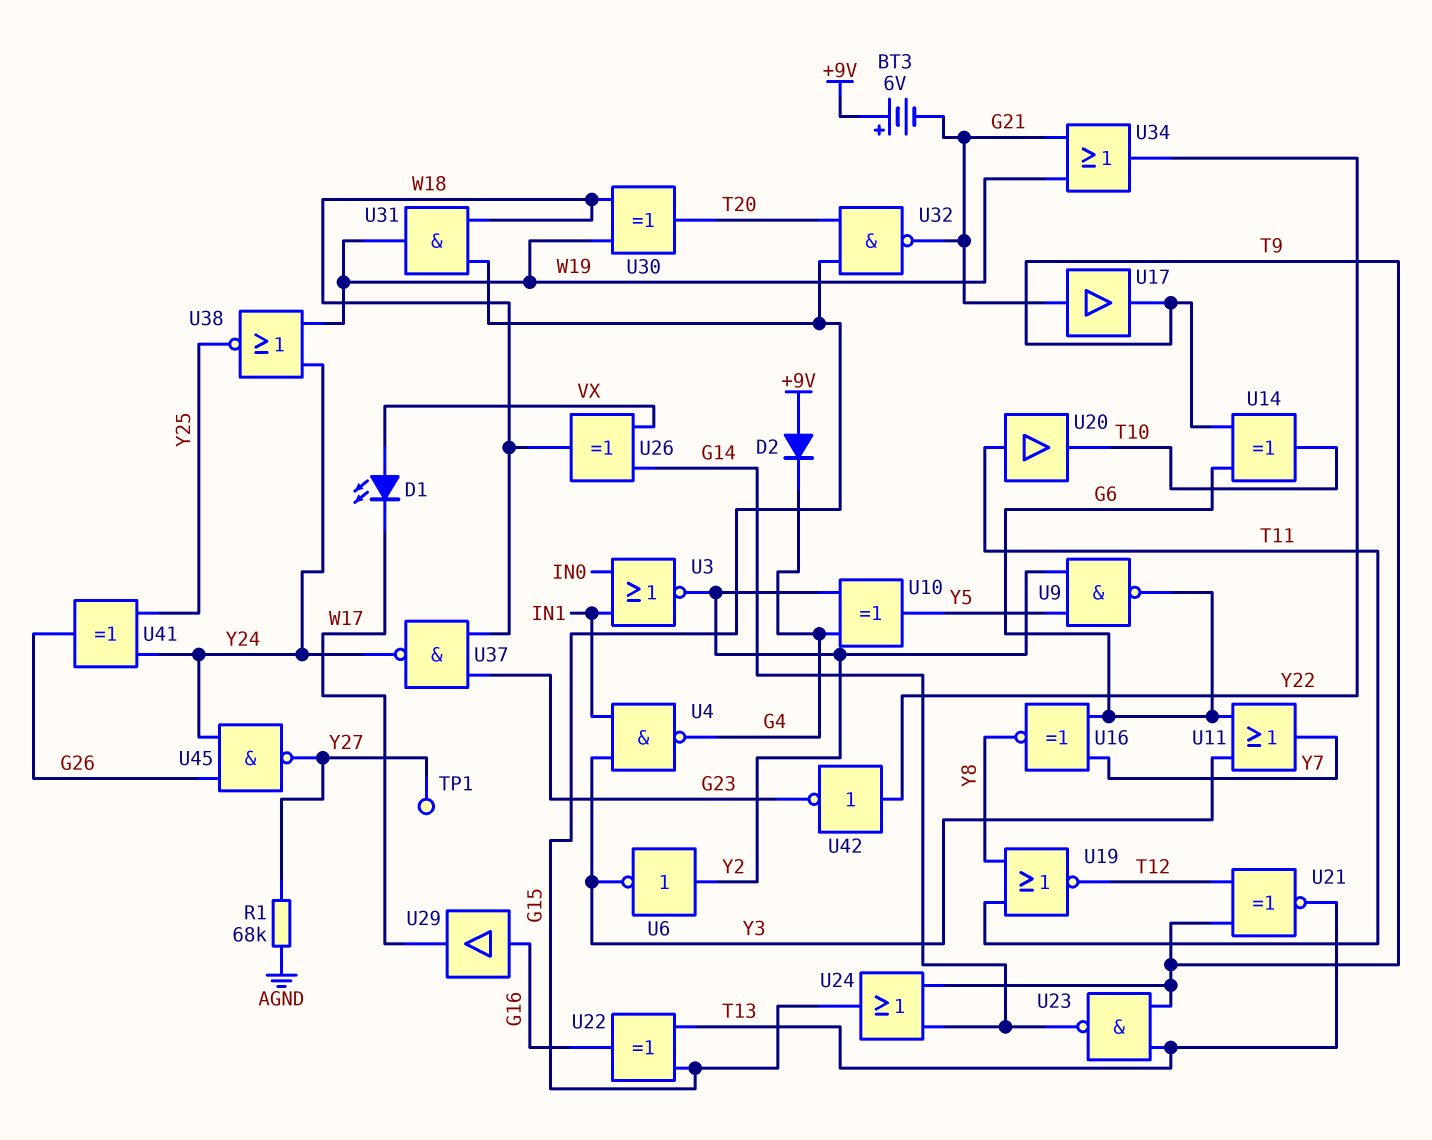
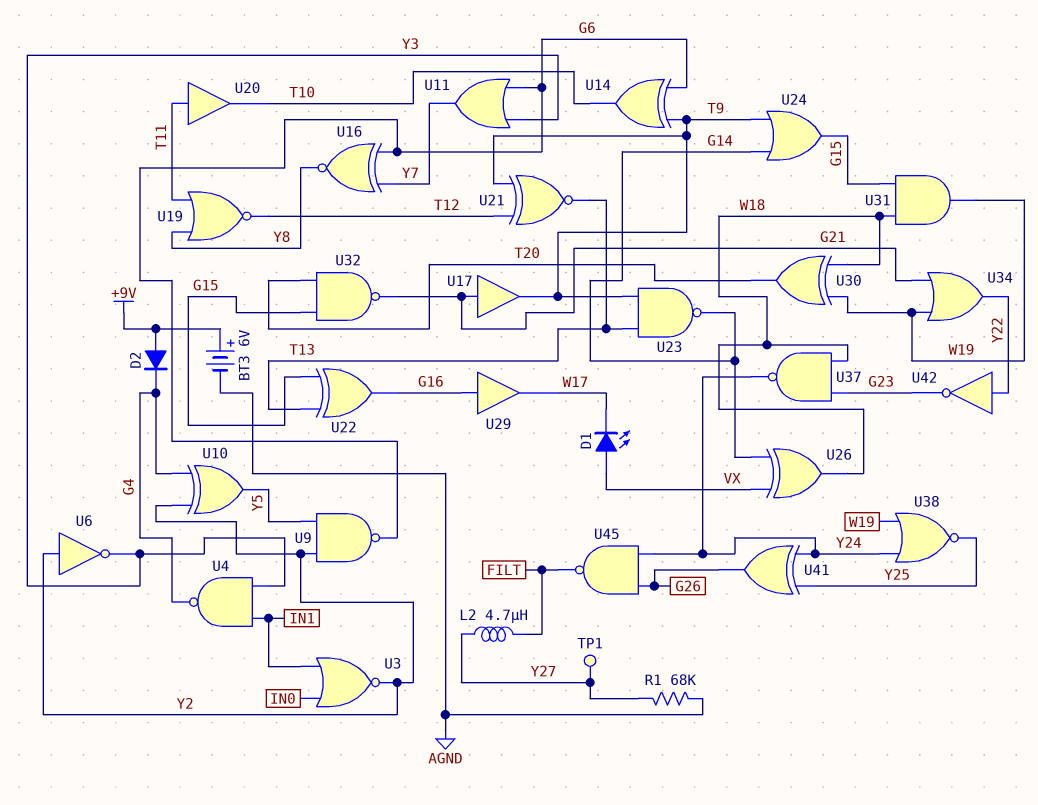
BT3: 6V (plus +9V, minus G21) -> 6V (plus +9V, minus AGND)
L2: none -> 4.7uH (FILT, Y27)
U45: NAND (in G26, in Y24, out Y27) -> NAND (in G26, in Y24, out FILT)

